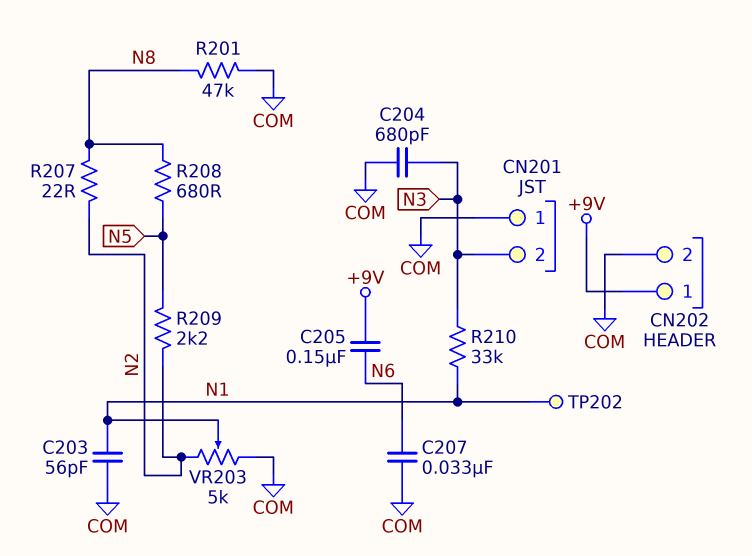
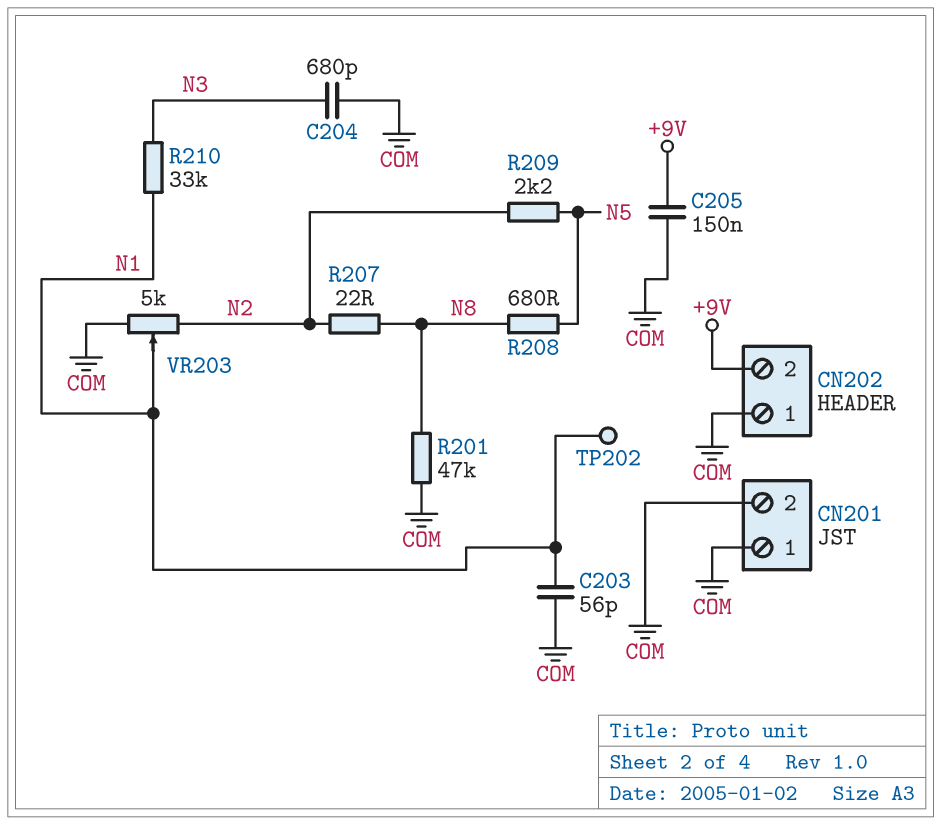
C205: 150nF (+9V, N6) -> 150nF (+9V, COM)
C207: 33nF (COM, N6) -> none
CN201 pin 2: N3 -> COM
CN202 pin 1: +9V -> COM
CN202 pin 2: COM -> +9V

